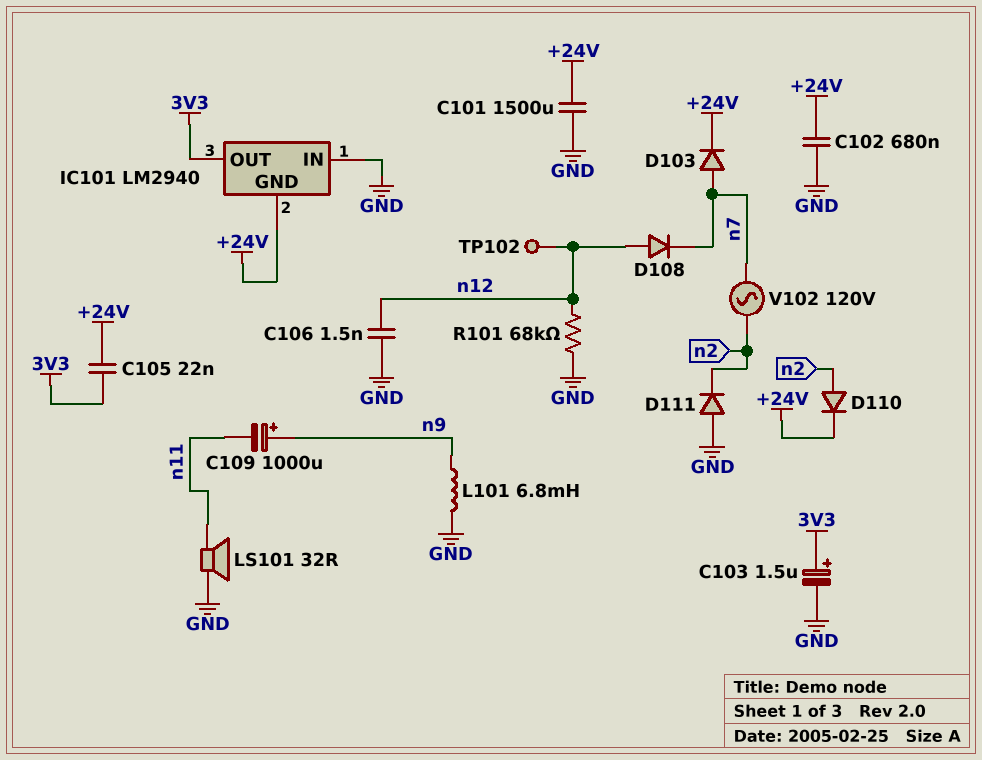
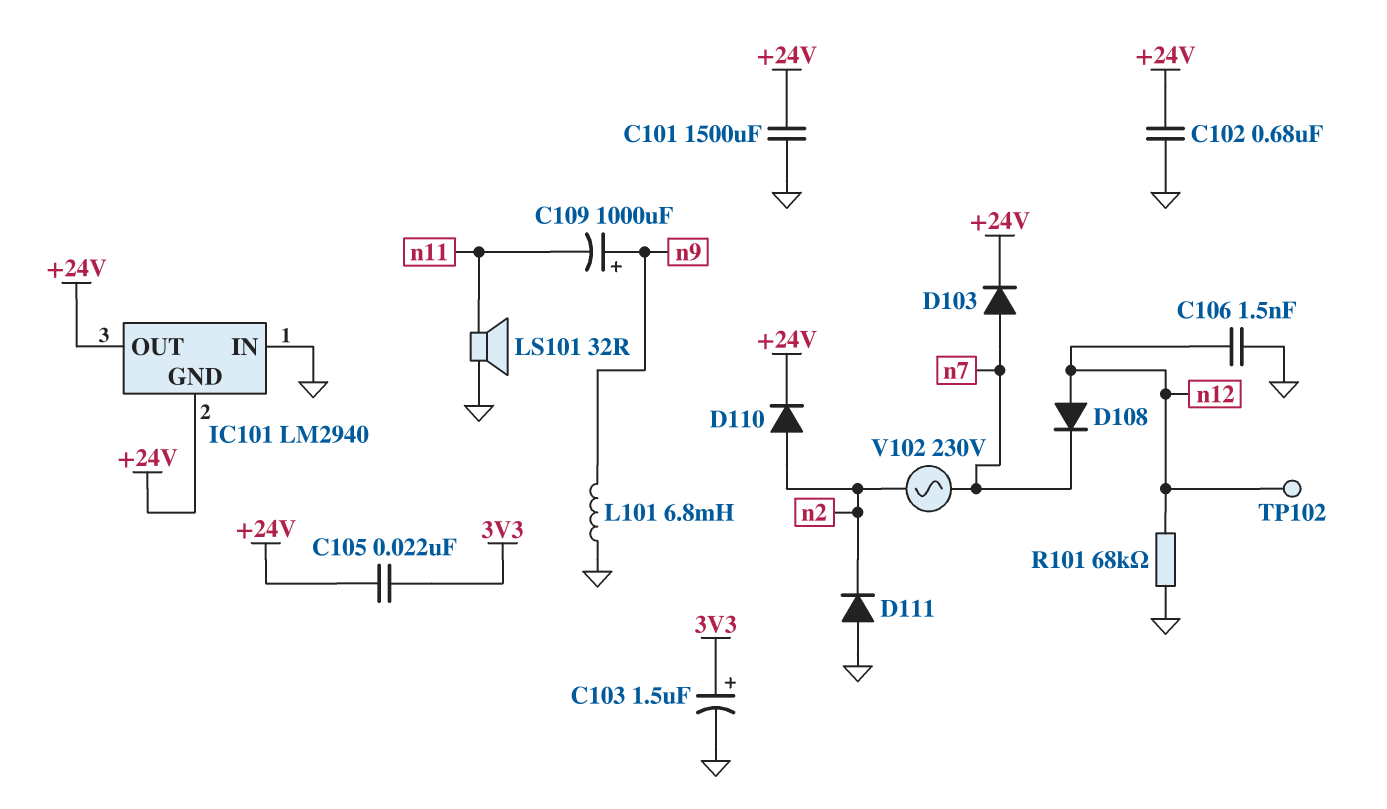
IC101 pin OUT: 3V3 -> +24V
V102: AC 120V (n2, n7) -> AC 230V (n2, n7)

